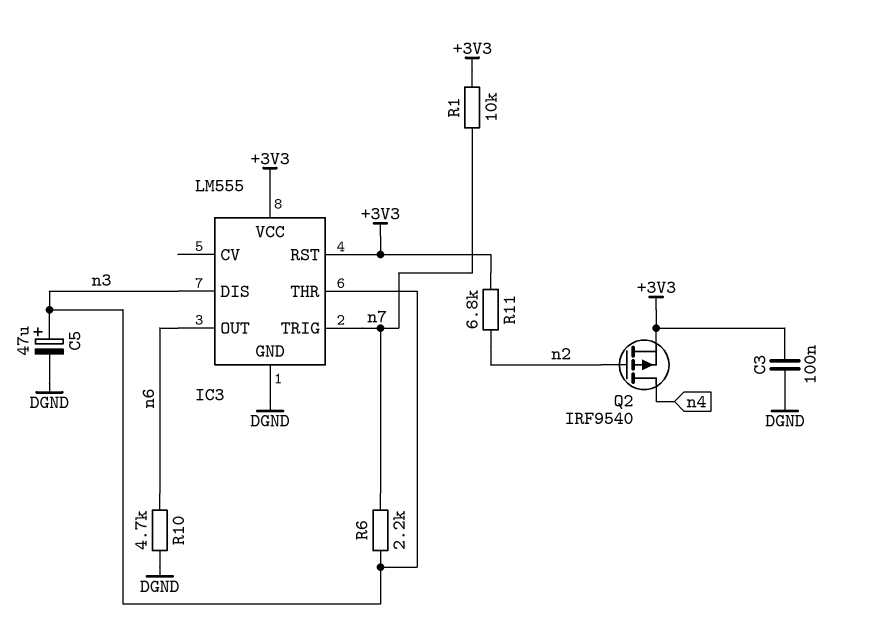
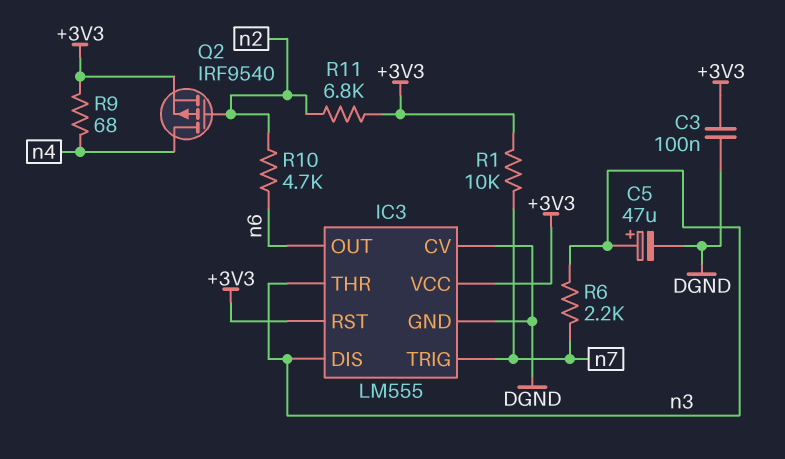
IC3 pin CV: none -> DGND
R9: none -> 68 (+3V3, n4)
R10: 4.7k (DGND, n6) -> 4.7k (n2, n6)

